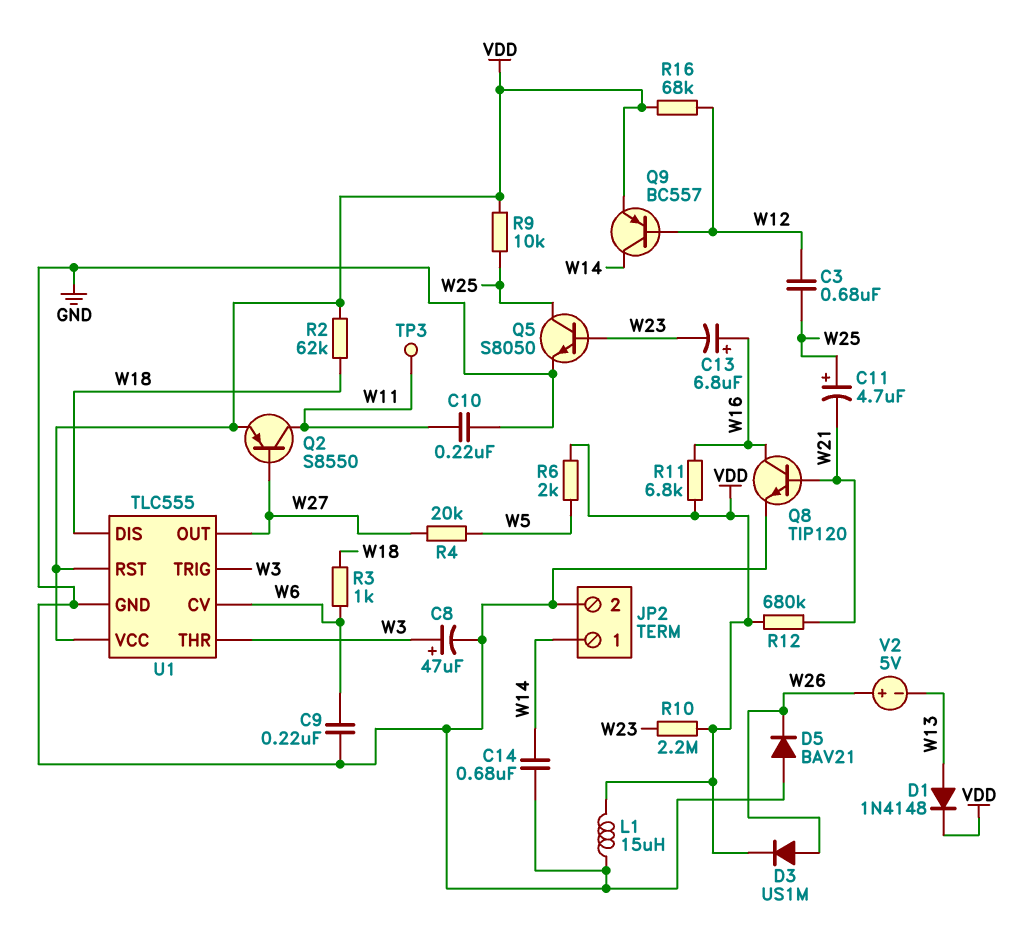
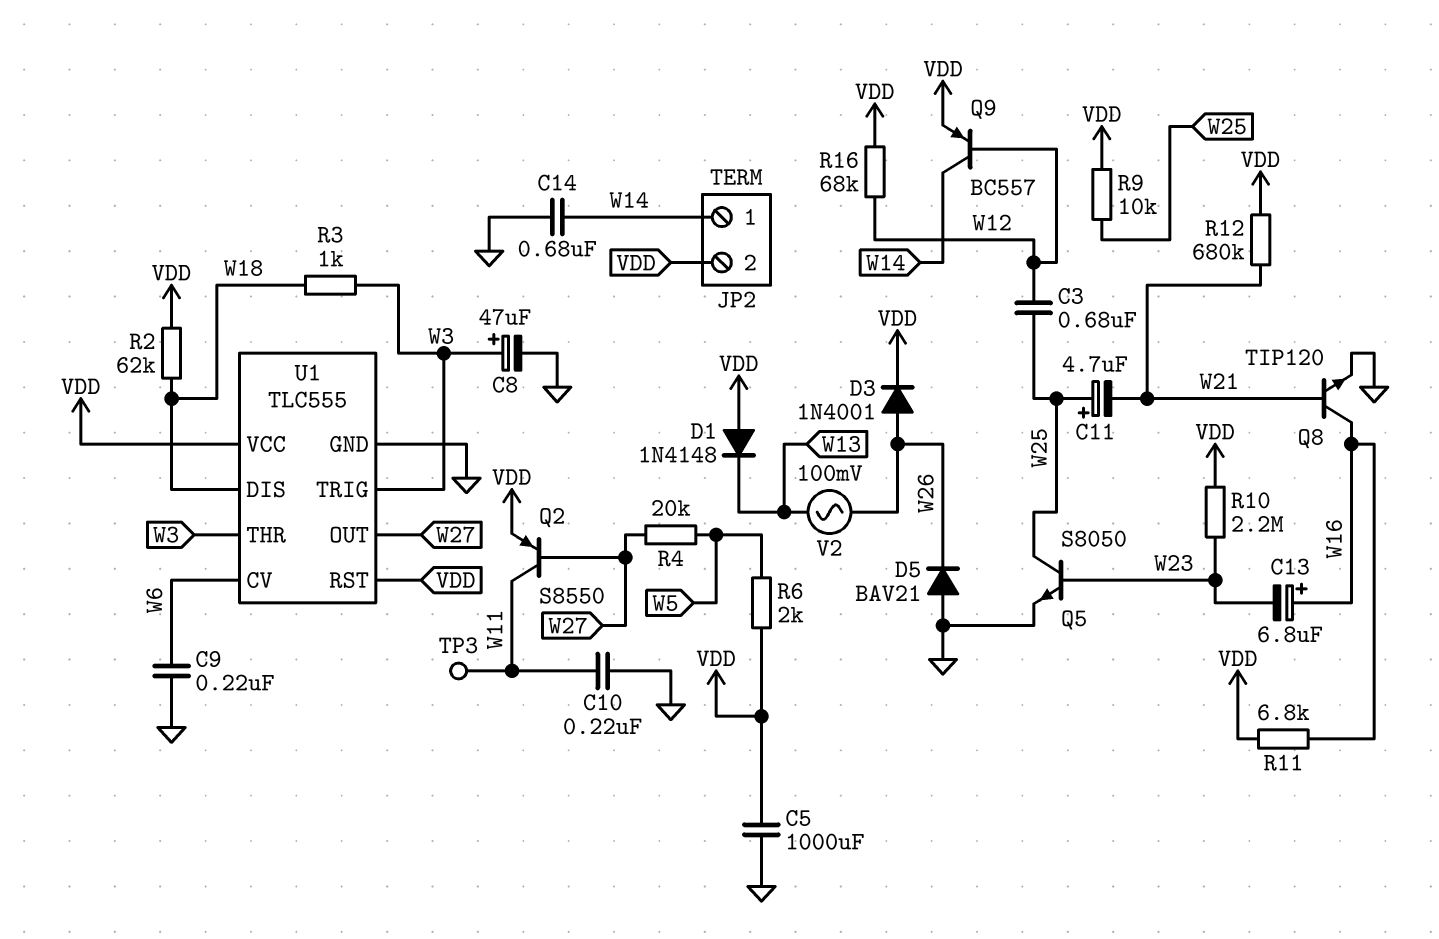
C5: none -> 1000uF (GND, VDD)
D1: diode 1N4148 (A W13, K VDD) -> diode 1N4148 (A VDD, K W13)
D3: diode US1M (A W26, K VDD) -> diode 1N4001 (A W26, K VDD)
JP2 pin 2: GND -> VDD
L1: 15uH (GND, VDD) -> none
R3: 1k (W6, W18) -> 1k (W3, W18)
V2: 5V (plus W26, minus W13) -> AC 100mV (W13, W26)

